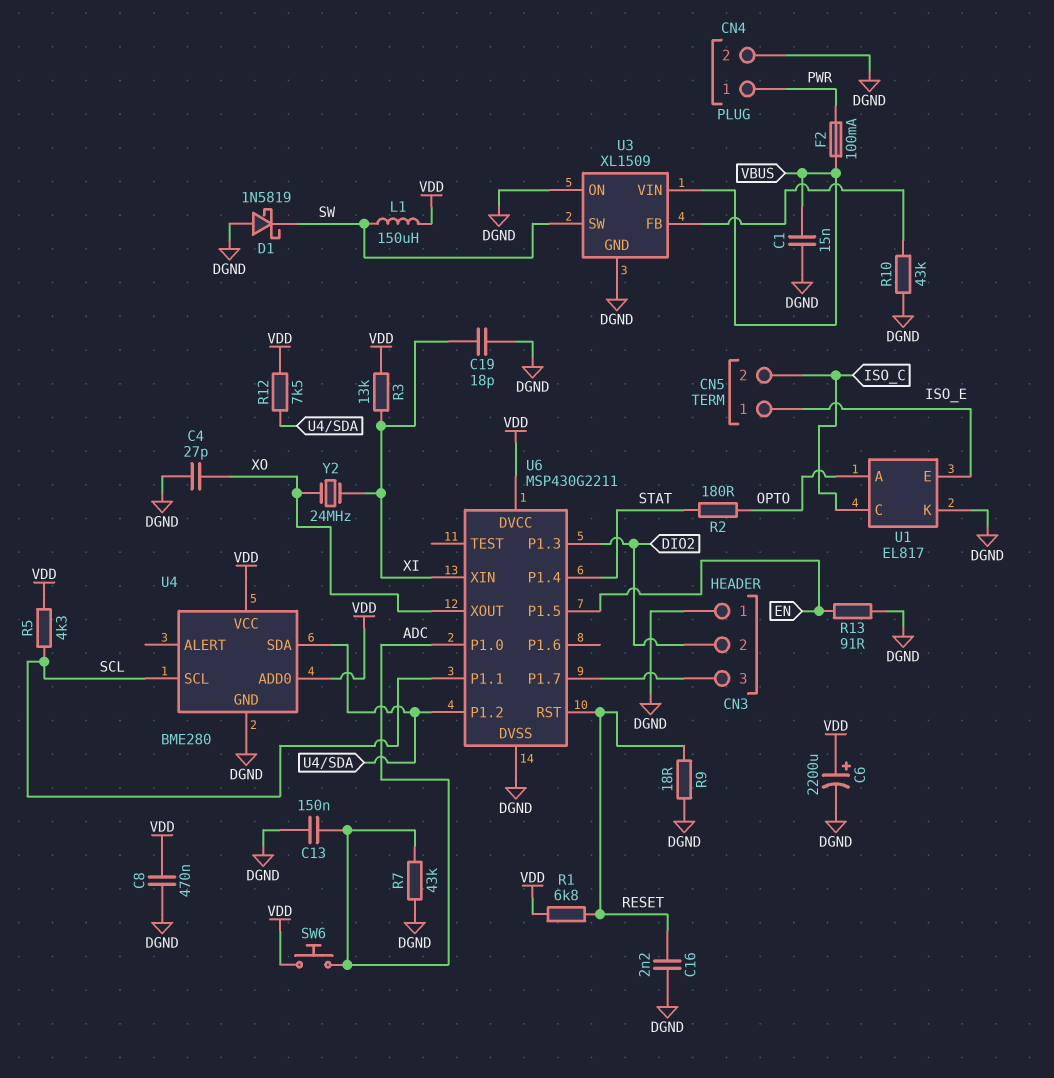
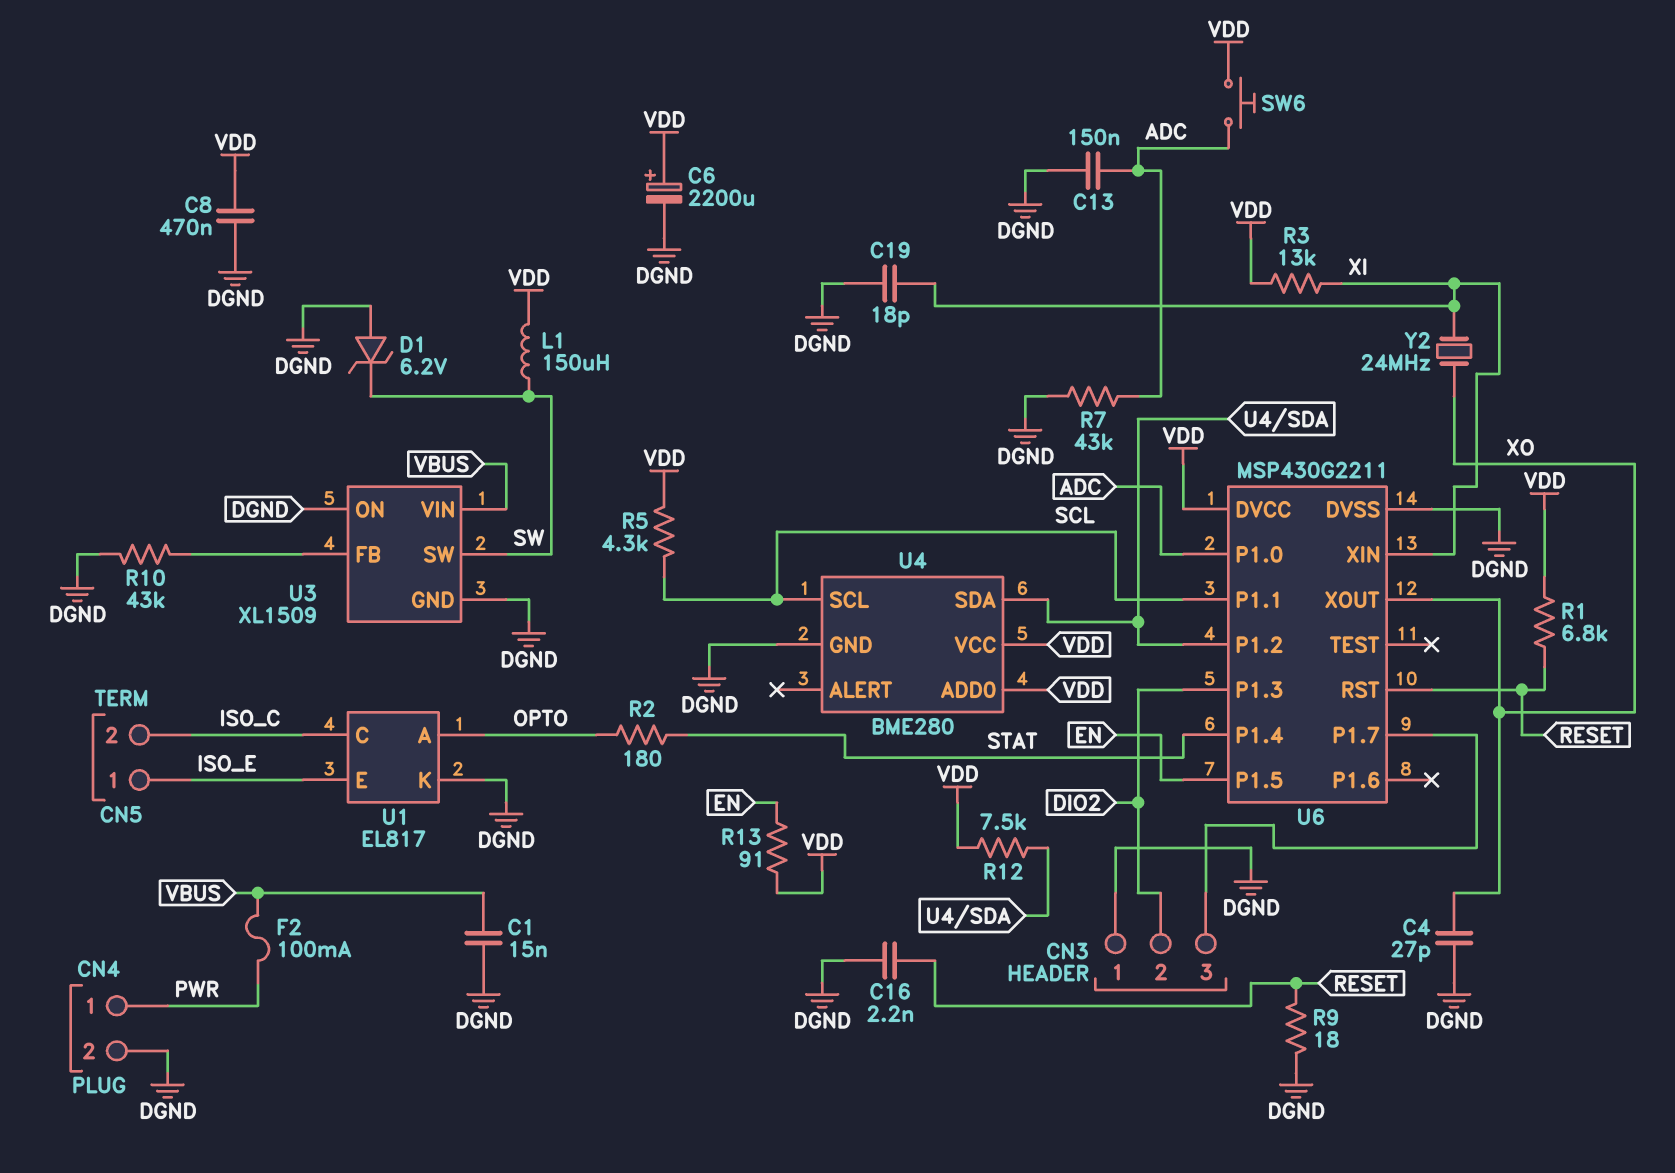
D1: schottky 1N5819 (A DGND, K SW) -> zener 6.2V (A DGND, K SW)
R13: 91 (DGND, EN) -> 91 (EN, VDD)

